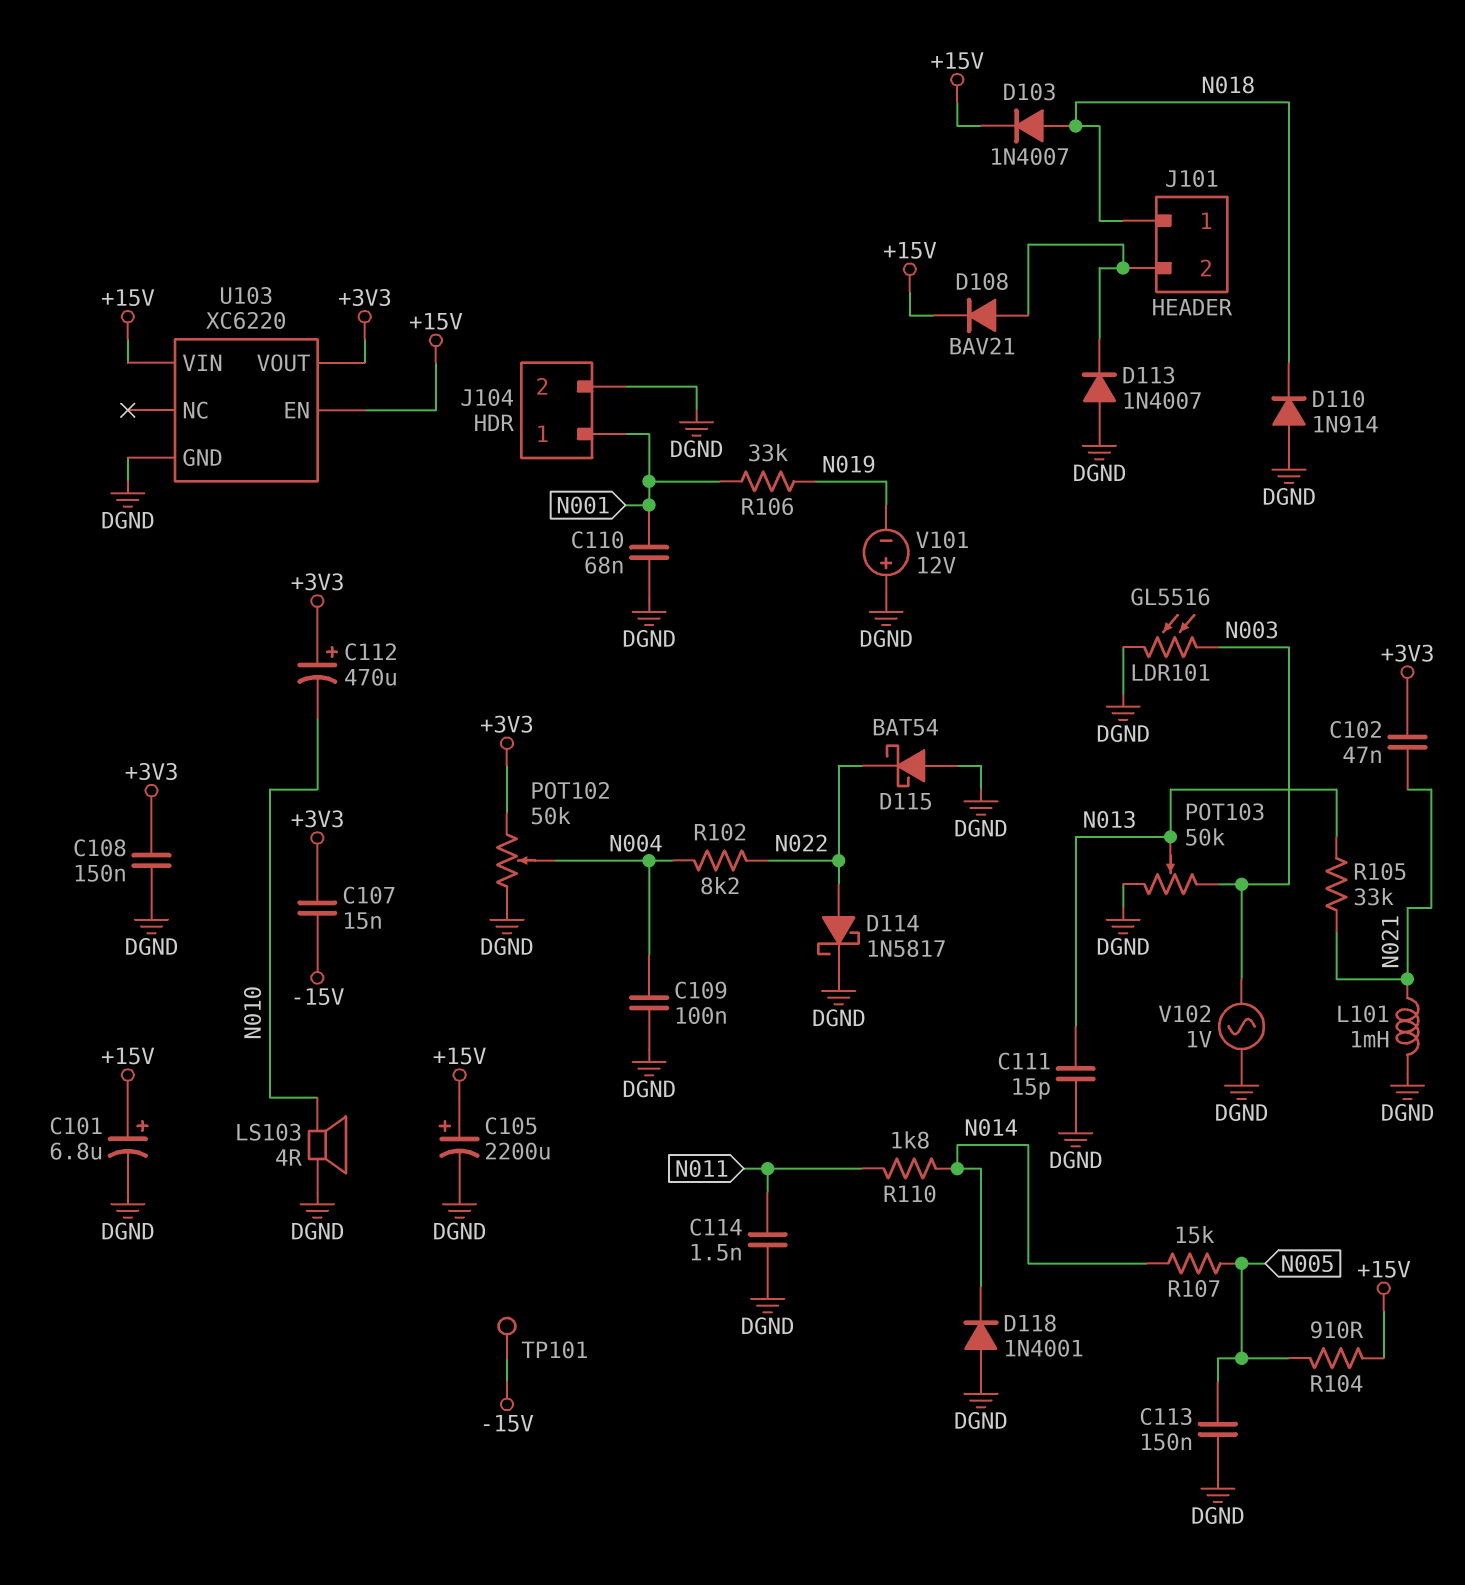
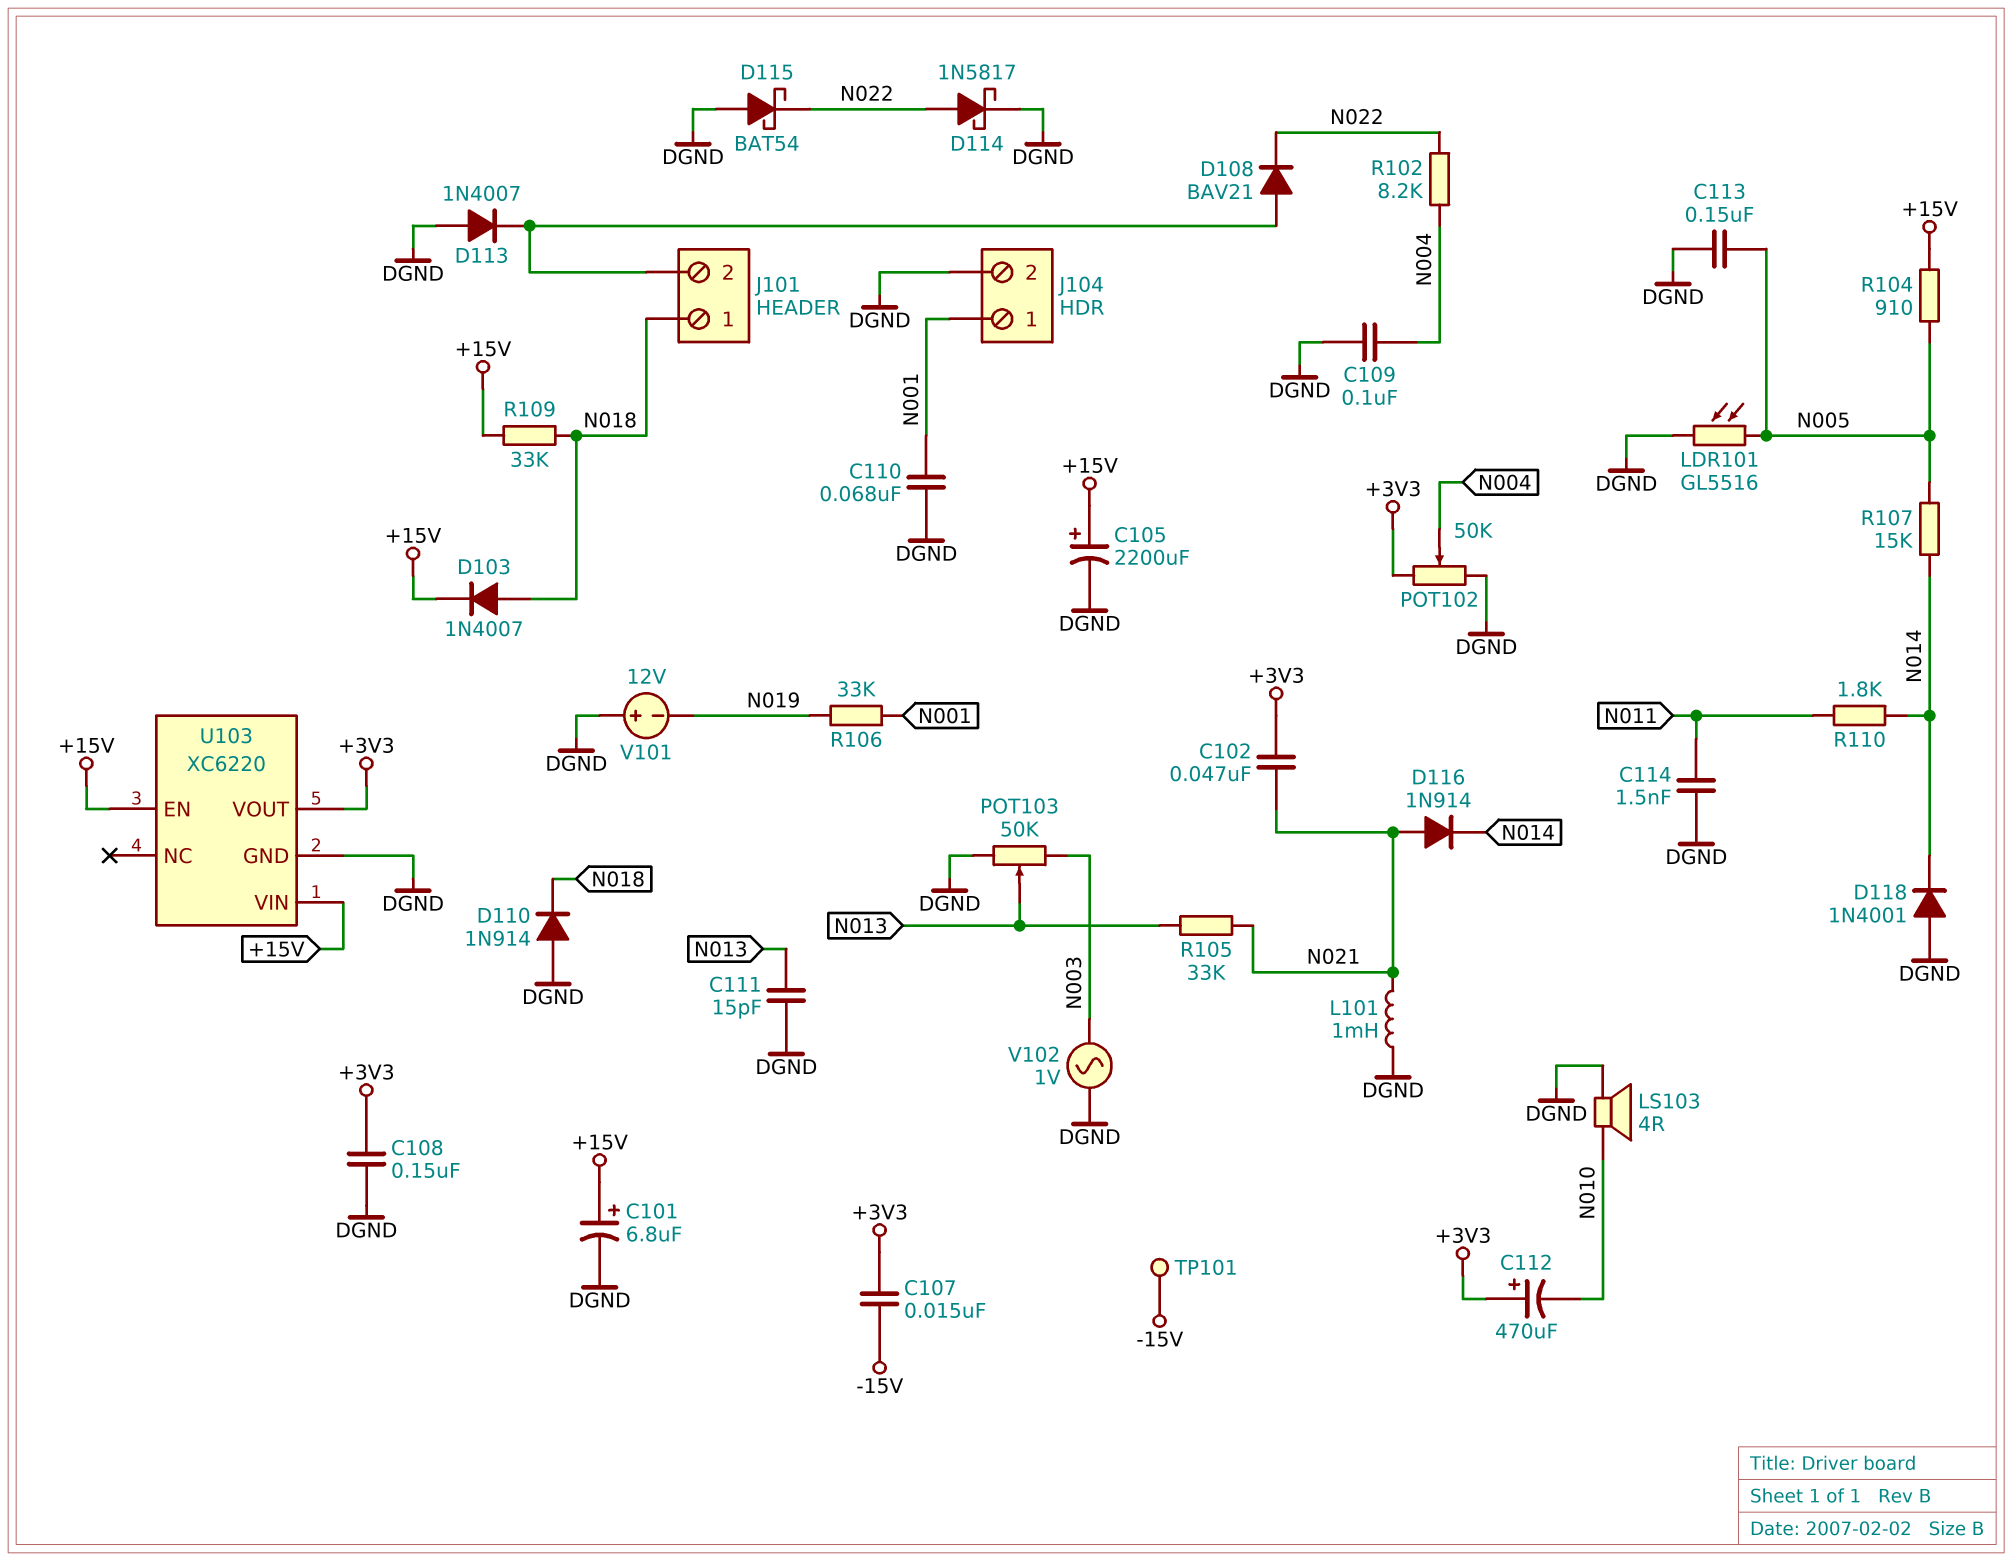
D108: diode BAV21 (A J101/2, K +15V) -> diode BAV21 (A J101/2, K N022)
D116: none -> diode 1N914 (A N021, K N014)
LDR101: GL5516 (DGND, N003) -> GL5516 (DGND, N005)
R109: none -> 33k (+15V, N018)

